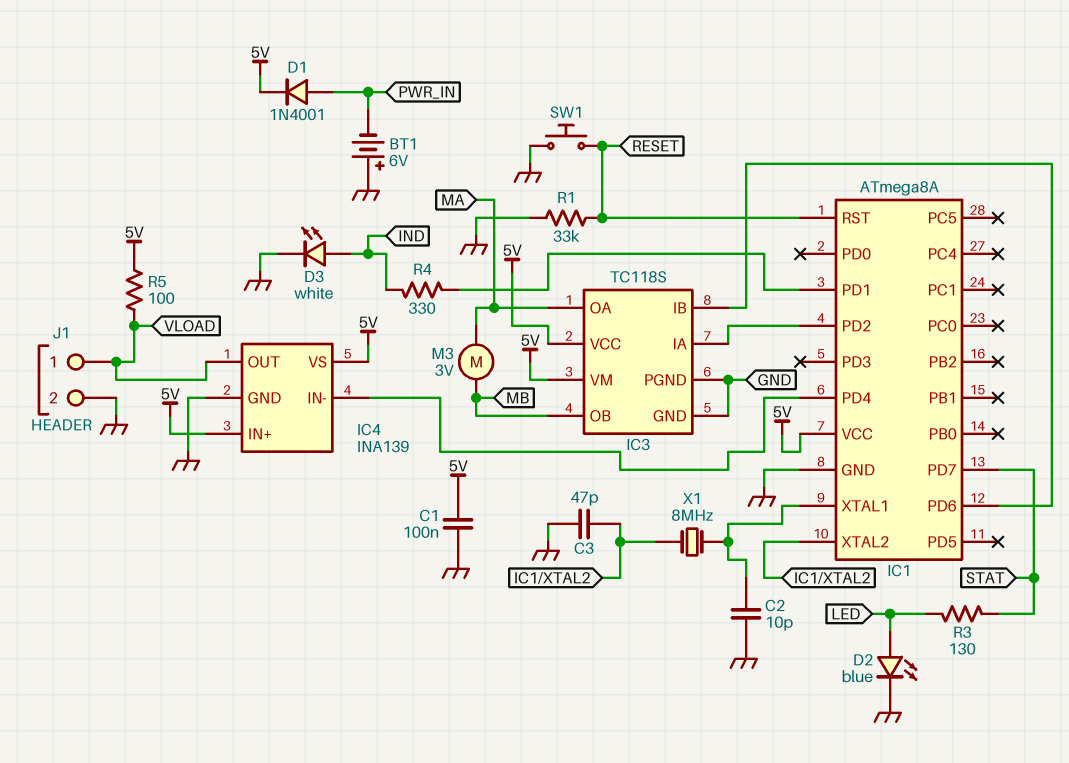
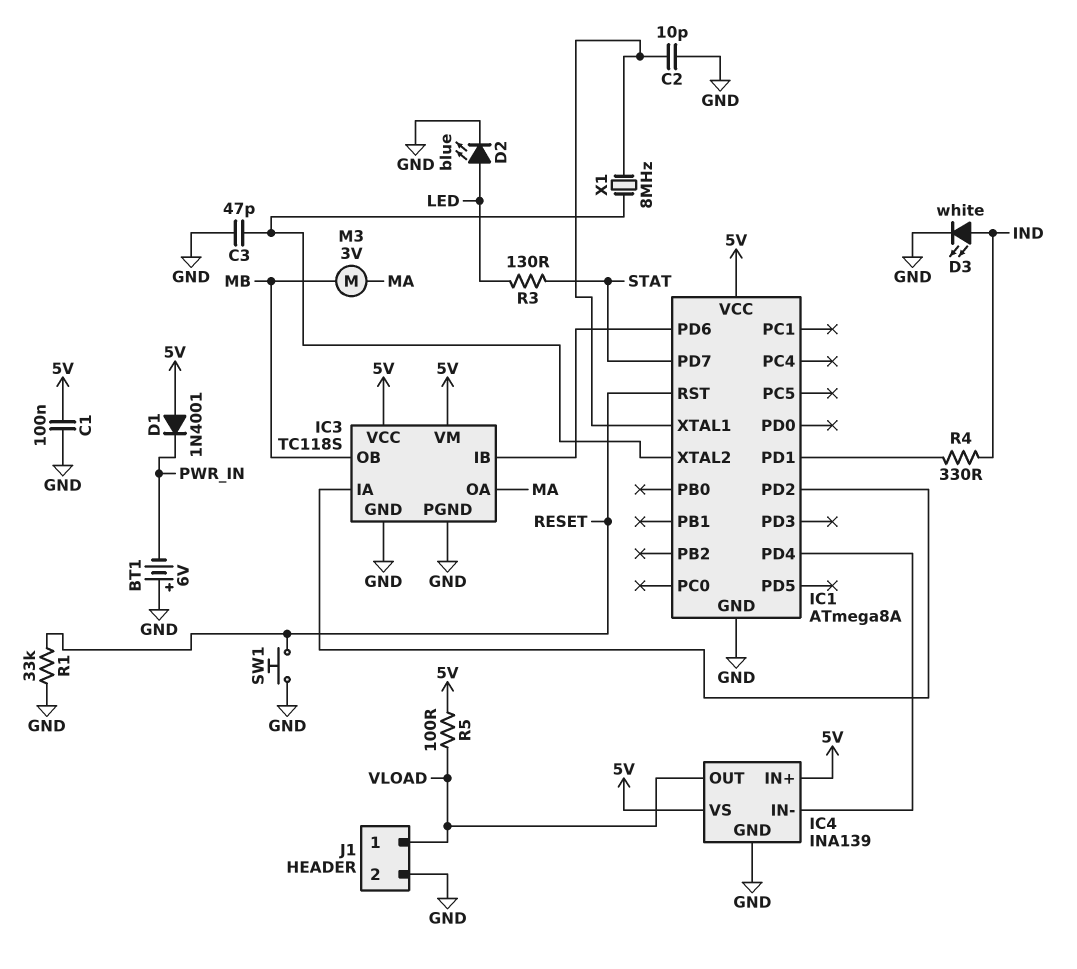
D1: diode 1N4001 (A PWR_IN, K 5V) -> diode 1N4001 (A 5V, K PWR_IN)

